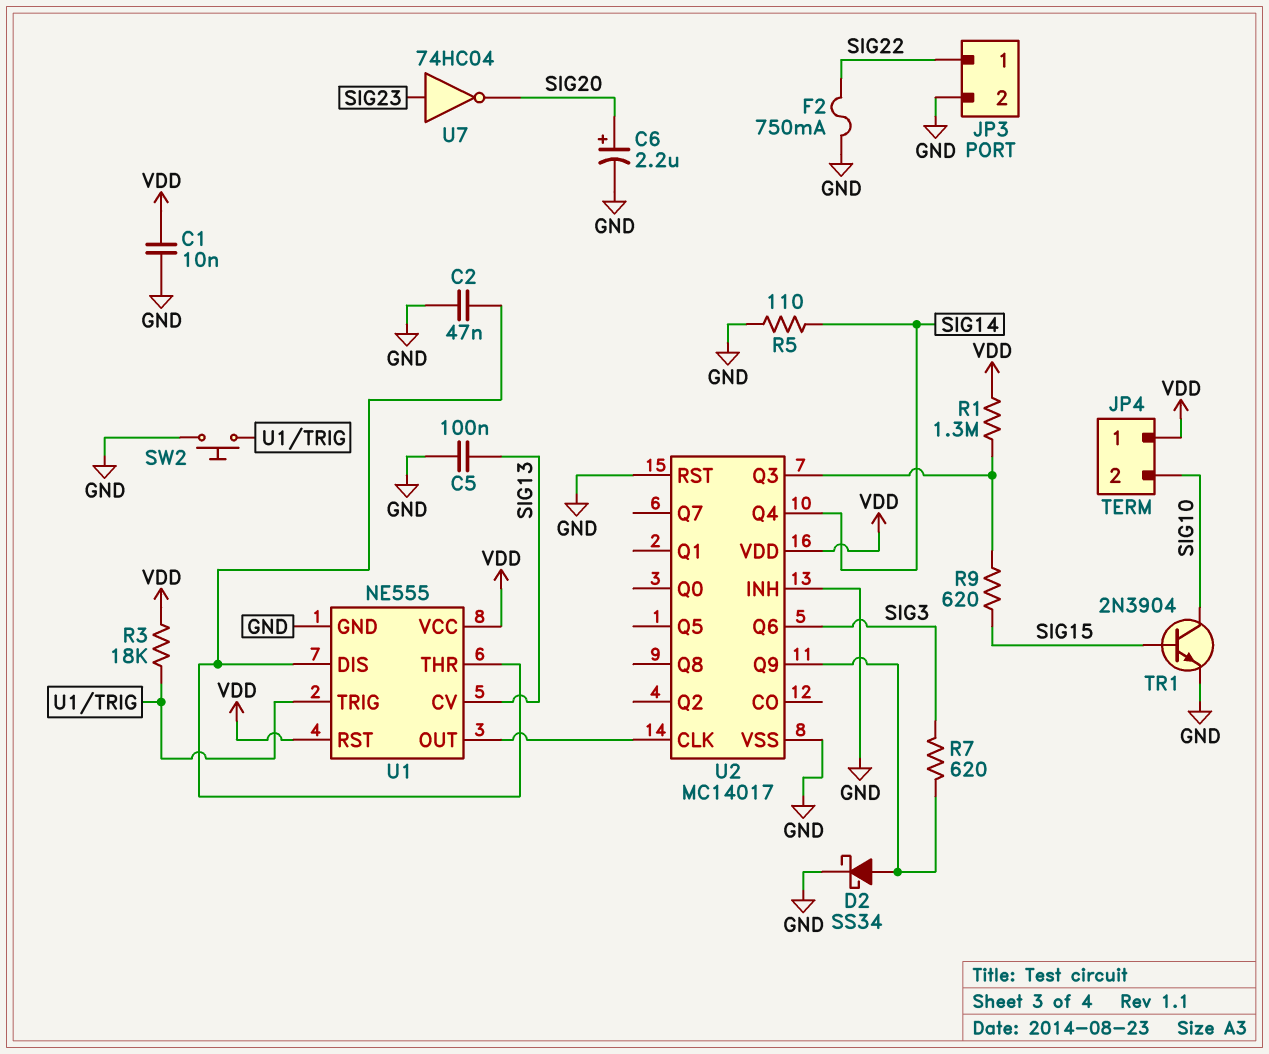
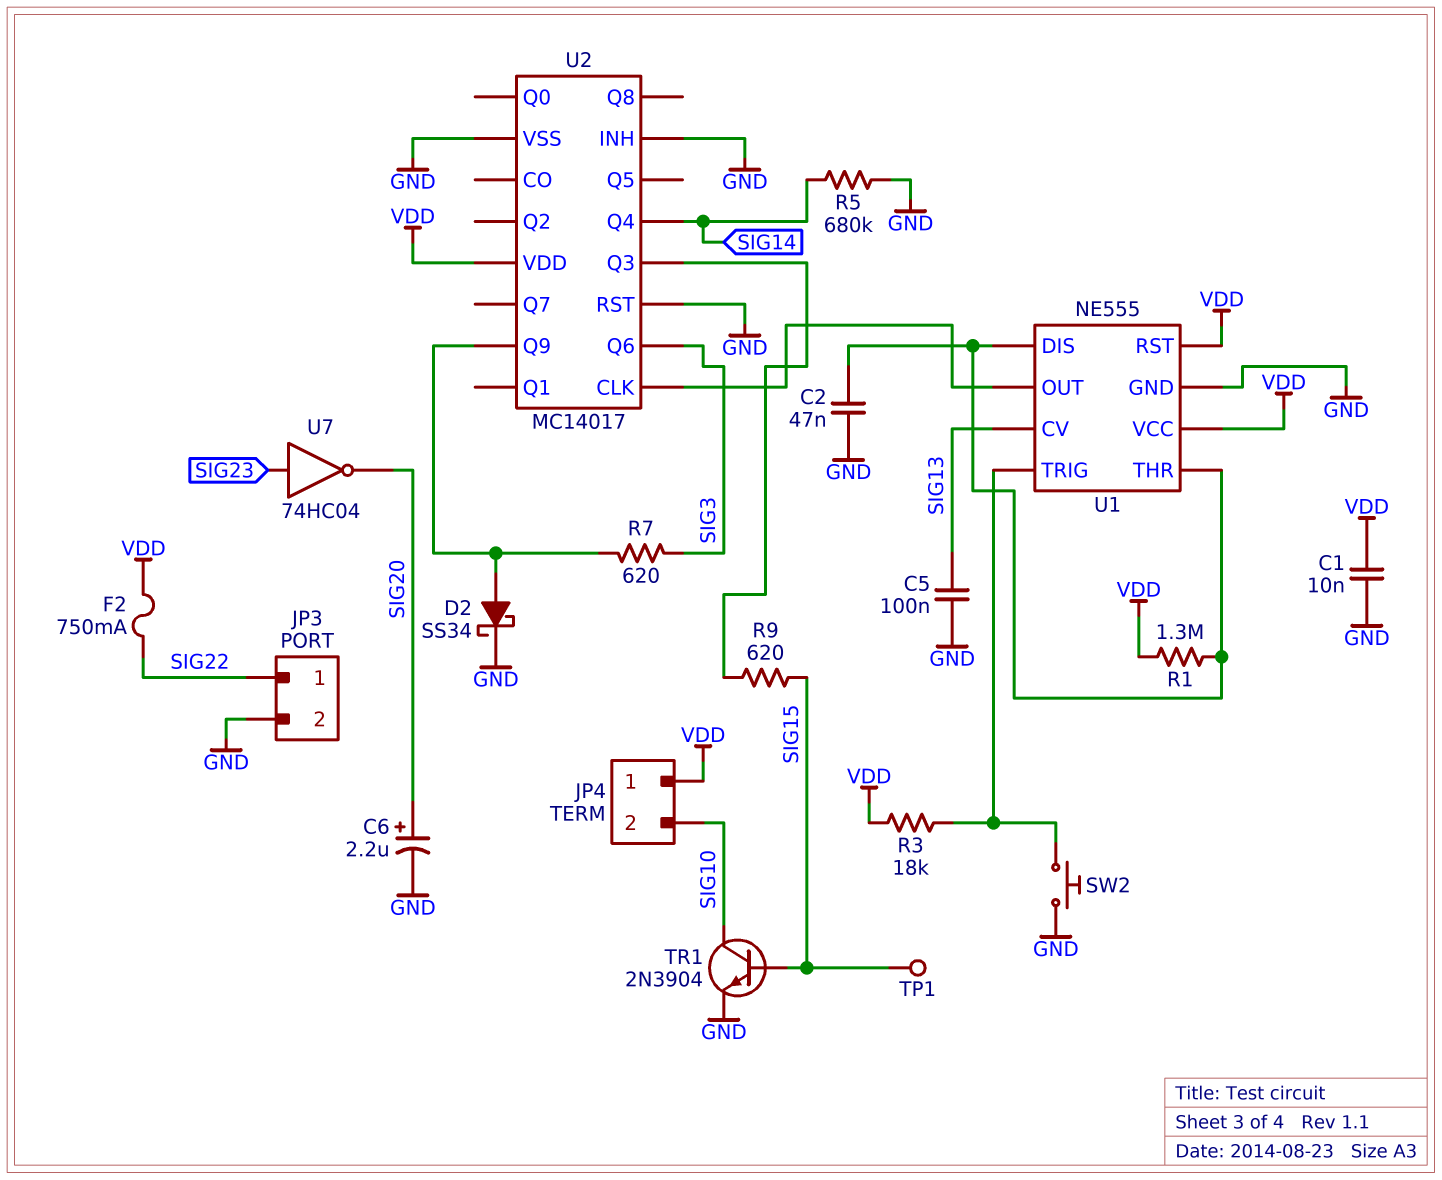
F2: 750mA (GND, SIG22) -> 750mA (SIG22, VDD)
R1: 1.3M (U2/Q3, VDD) -> 1.3M (U1/DIS, VDD)
R5: 110 (GND, SIG14) -> 680k (GND, SIG14)
TP1: none -> test point (SIG15)

